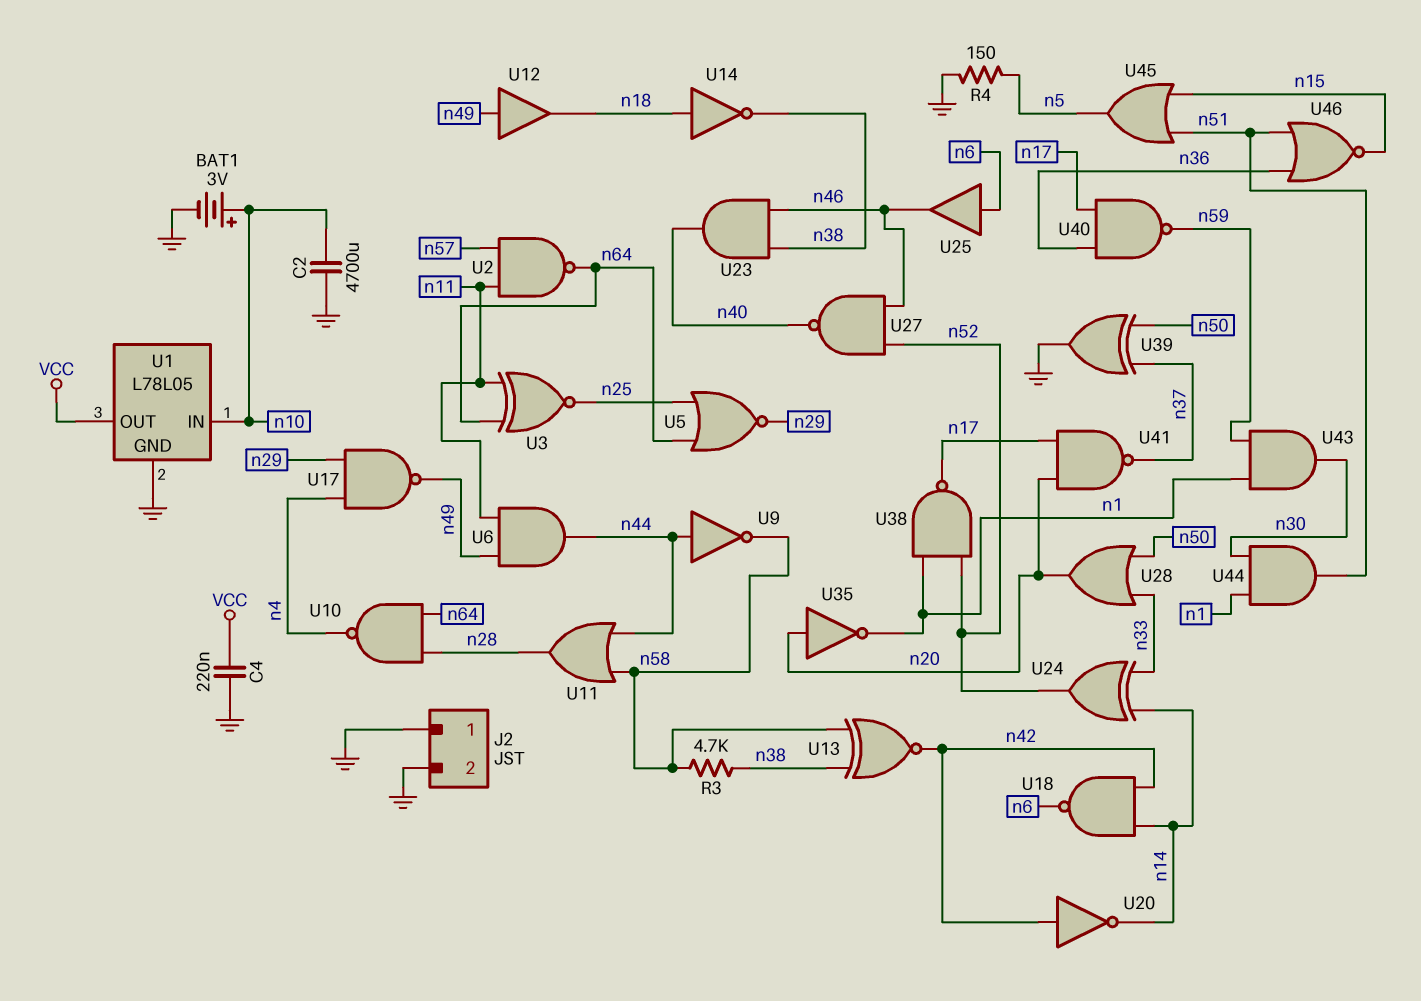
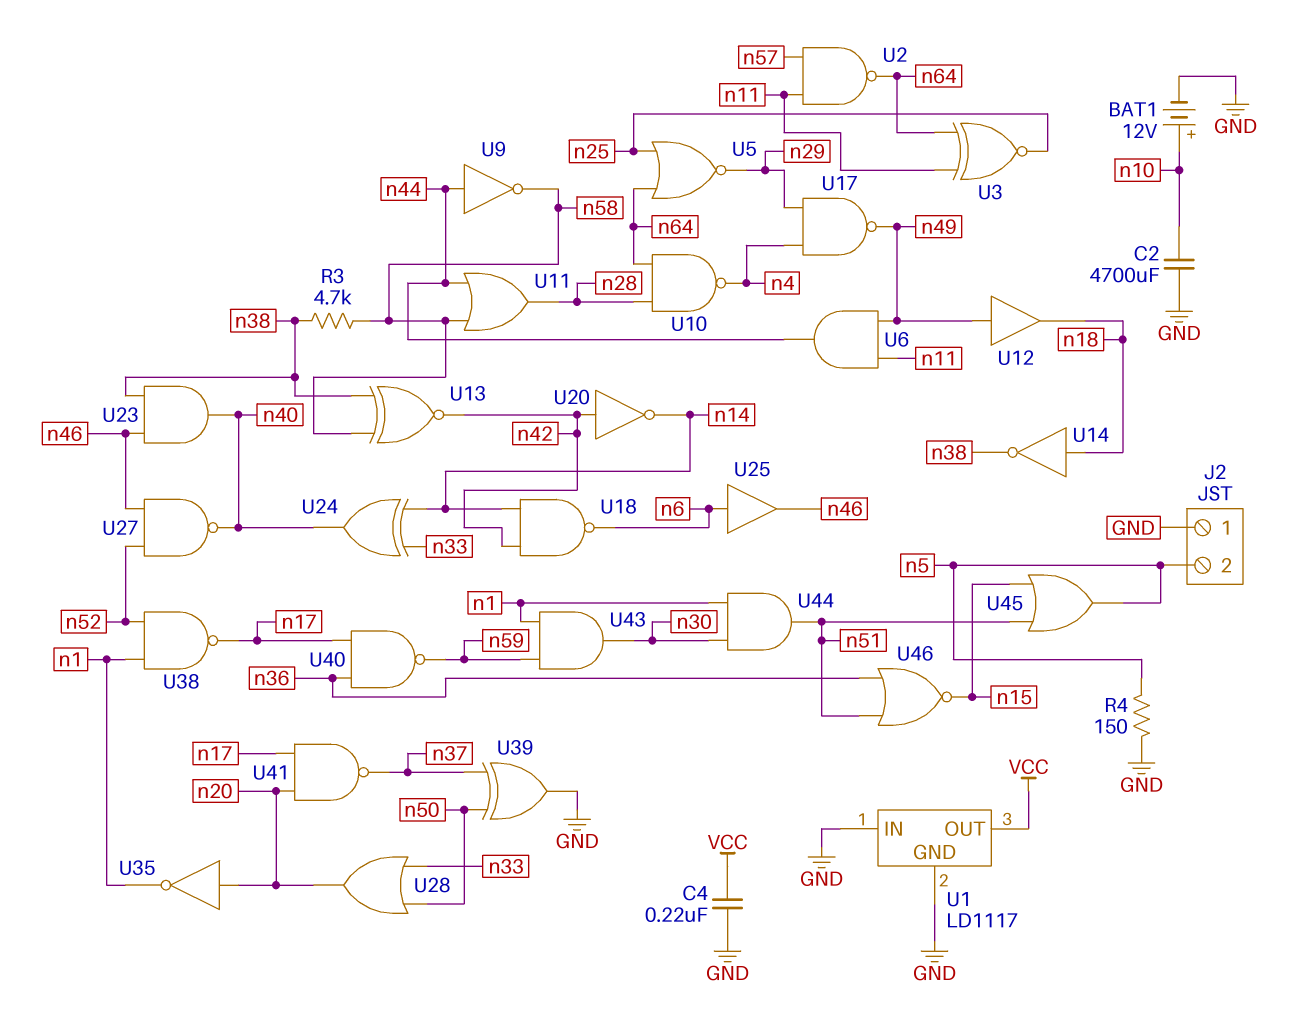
BAT1: 3V (plus n10, minus GND) -> 12V (plus n10, minus GND)
J2 pin 2: GND -> n5
U1: L78L05 -> LD1117
U1 pin IN: n10 -> GND
U24: XOR (in n14, in n33, out n52) -> XOR (in n14, in n33, out n40)

